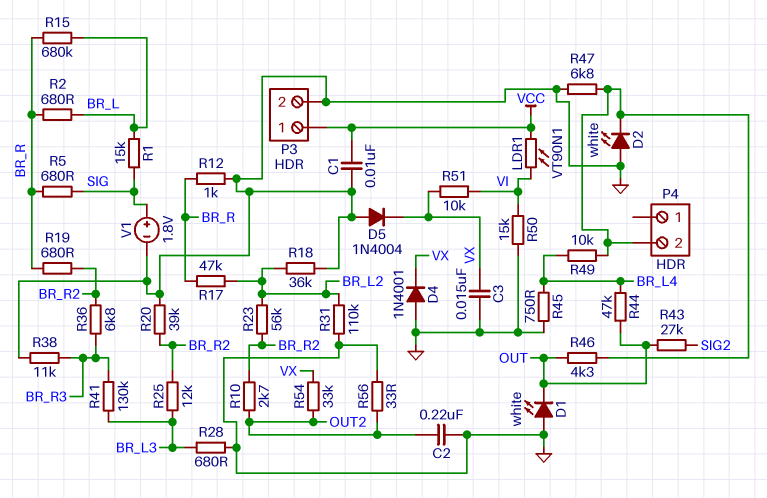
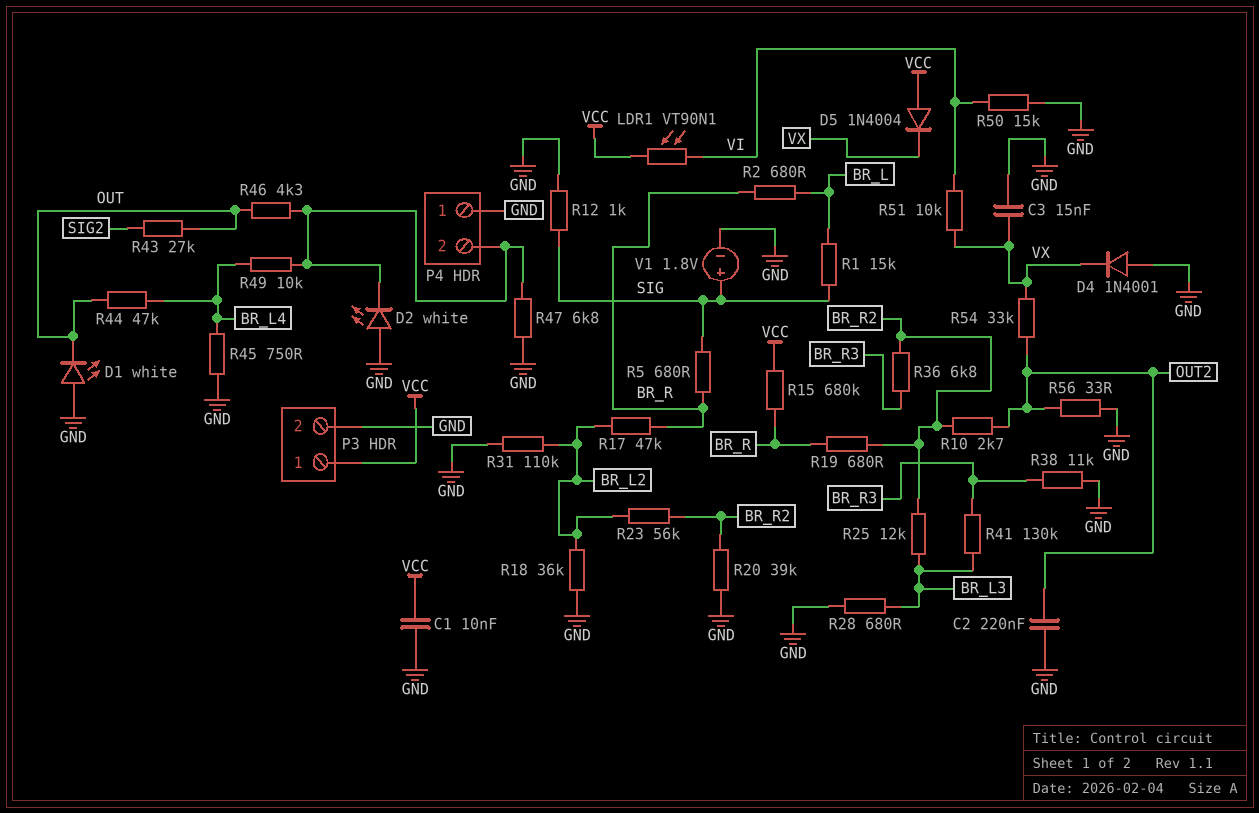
D5: diode 1N4004 (A GND, K VX) -> diode 1N4004 (A VCC, K VX)
P4 pin 1: none -> GND
R12: 1k (BR_R, GND) -> 1k (GND, SIG)
R15: 680k (BR_L, BR_R) -> 680k (BR_R, VCC)

